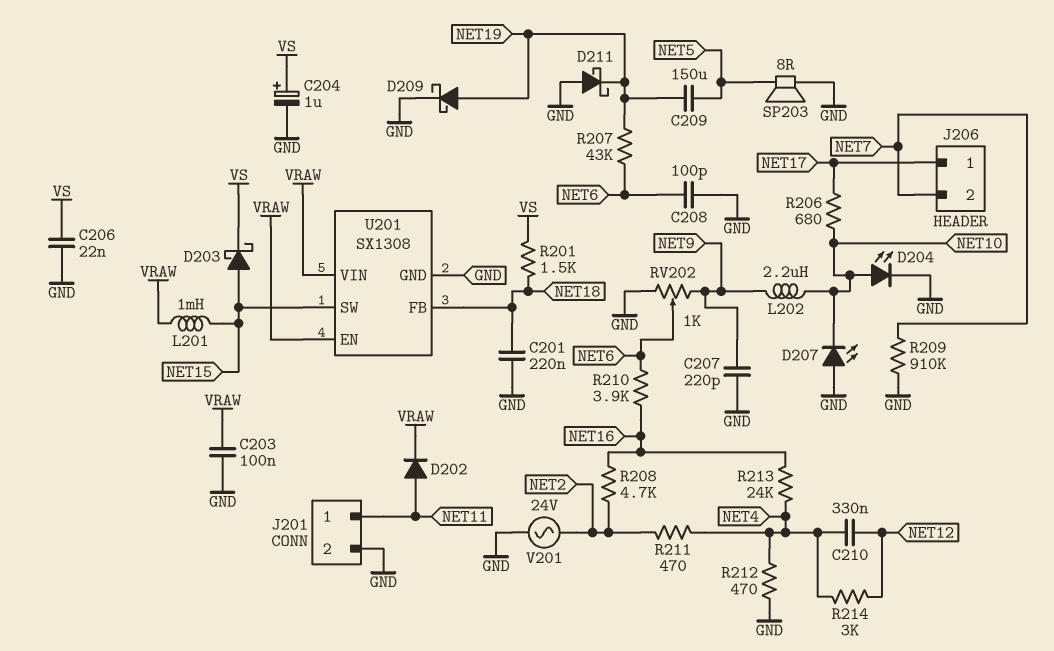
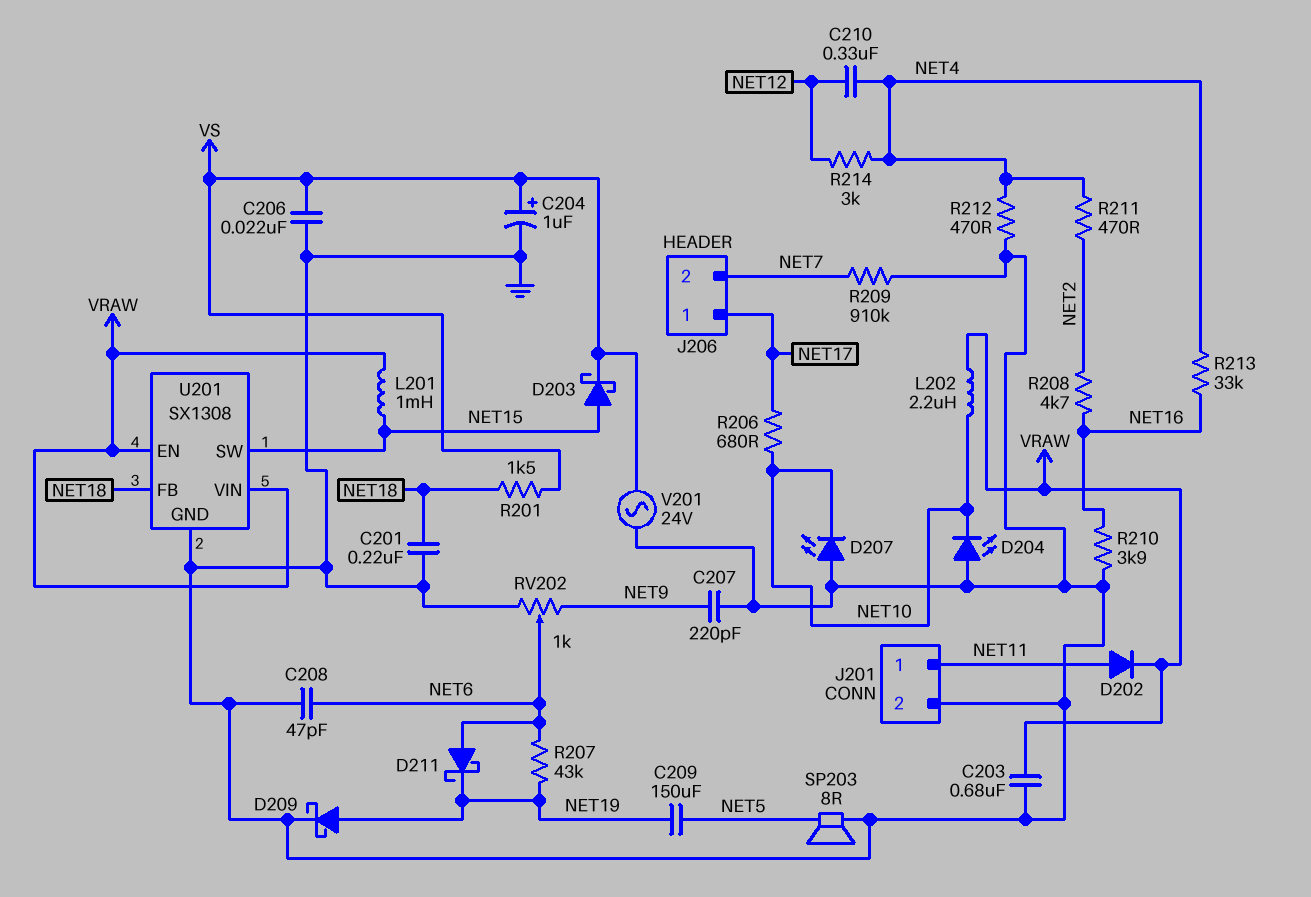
C203: 100nF (GND, VRAW) -> 680nF (GND, VRAW)
C208: 100pF (GND, NET6) -> 47pF (GND, NET6)
D204: LED (A NET10, K GND) -> LED (A GND, K NET10)
D211: schottky (A GND, K NET19) -> schottky (A NET6, K NET19)
L202: 2.2uH (NET9, NET10) -> 2.2uH (NET10, VRAW)
R210: 3.9k (NET6, NET16) -> 3.9k (GND, NET16)
R213: 24k (NET4, NET16) -> 33k (NET4, NET16)
V201: AC 24V (GND, NET2) -> AC 24V (GND, VS)

